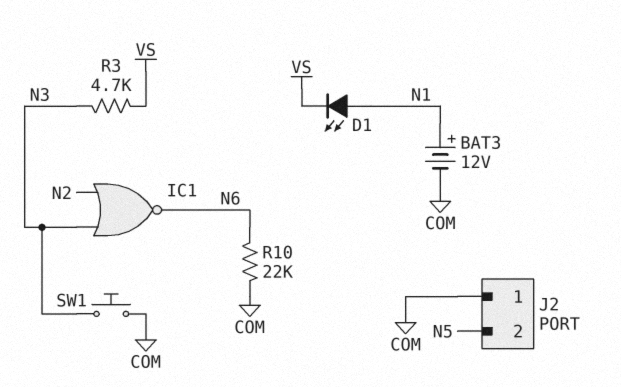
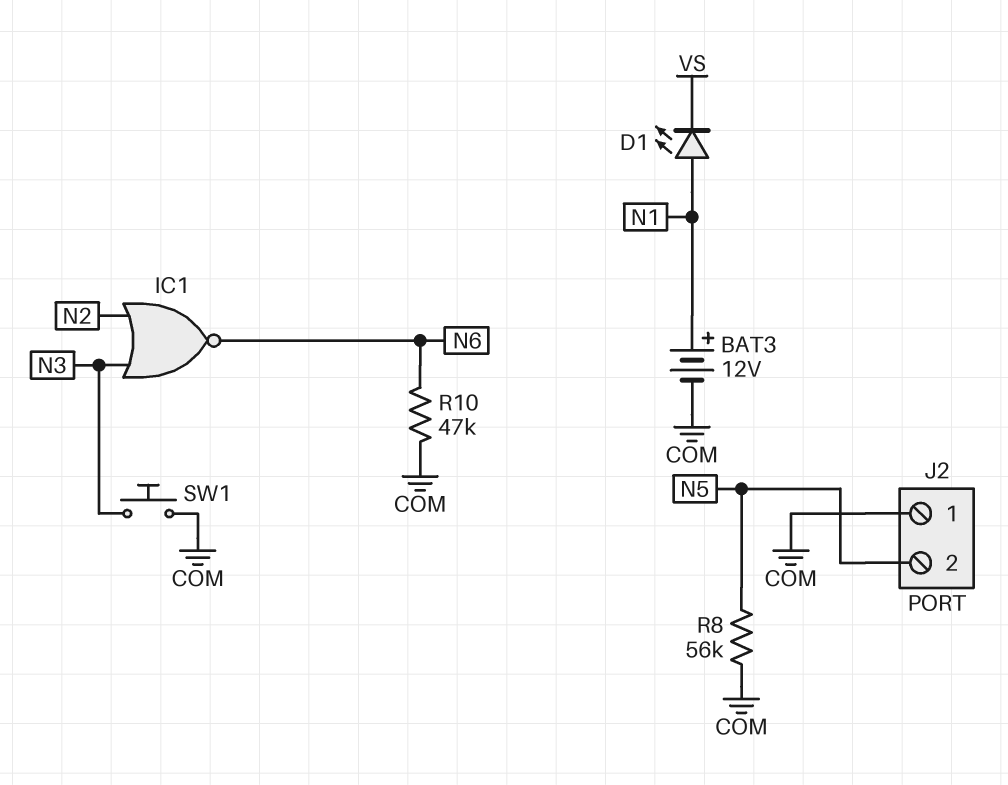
R3: 4.7k (N3, VS) -> none
R8: none -> 56k (COM, N5)
R10: 22k (COM, N6) -> 47k (COM, N6)

